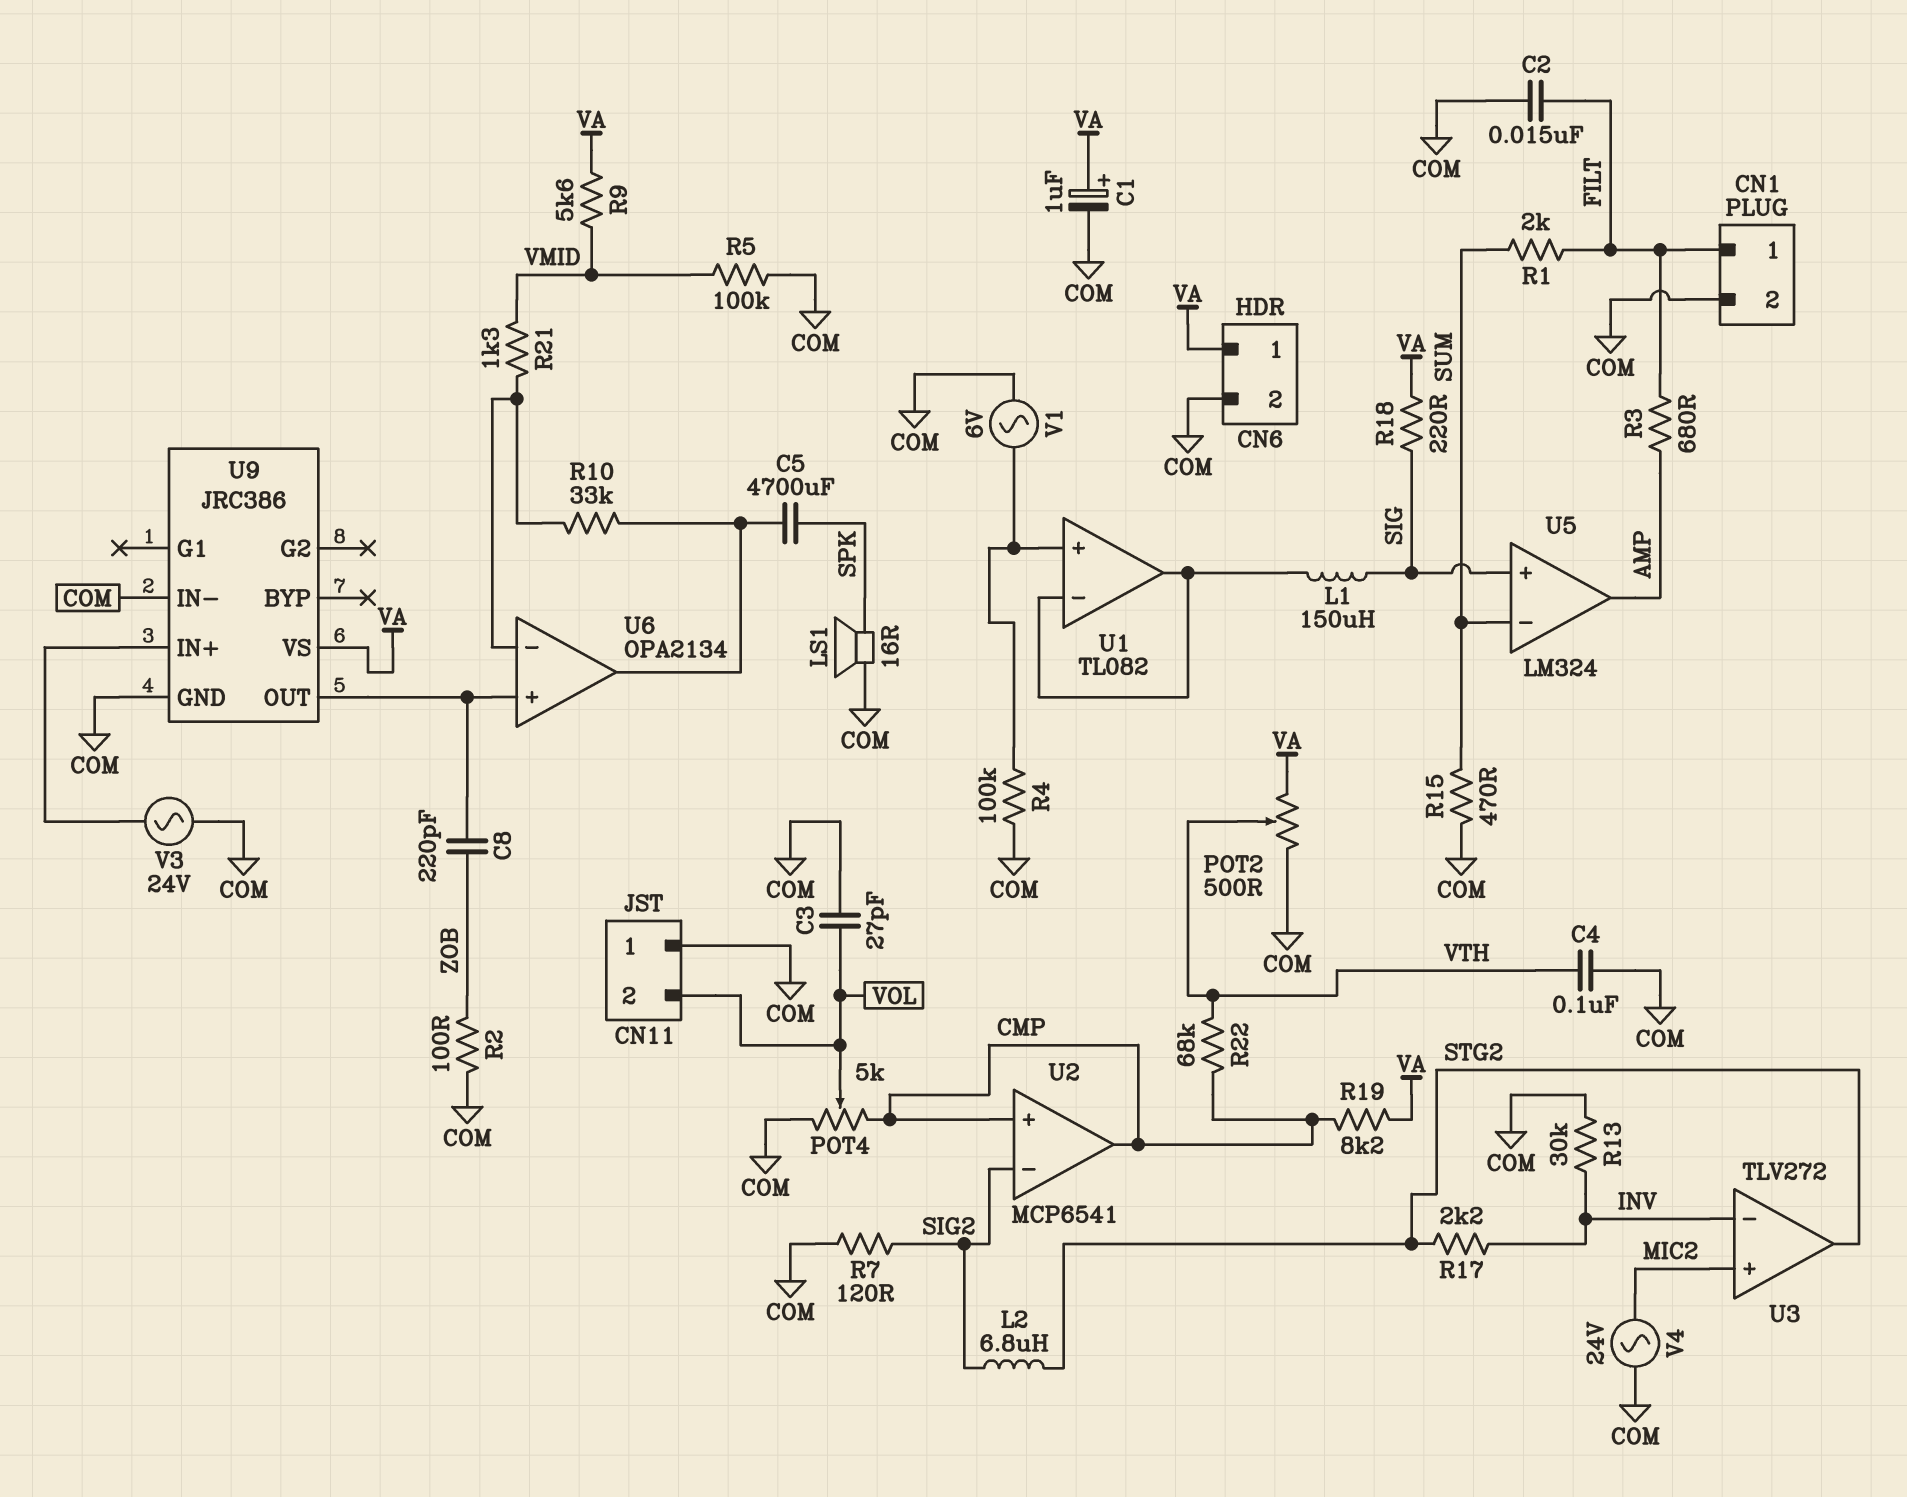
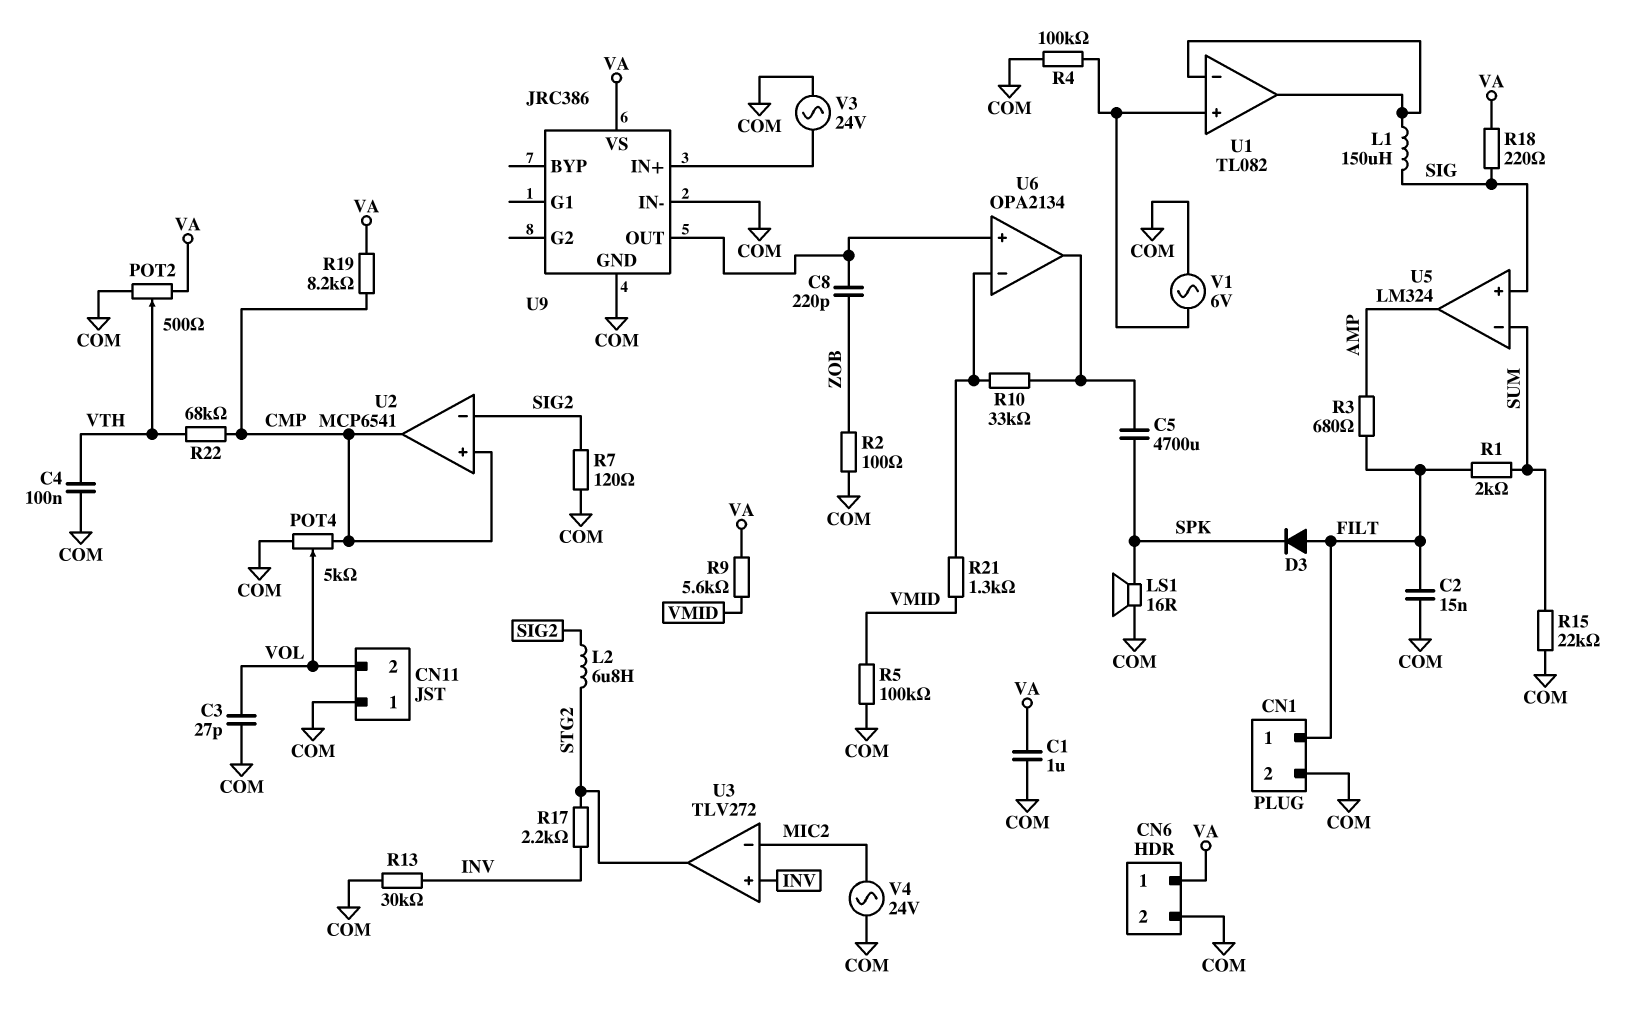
C1: 1uF (plus VA, minus COM) -> 1uF (COM, VA)
D3: none -> diode (A FILT, K SPK)
R15: 470 (COM, SUM) -> 22k (COM, SUM)
U3 pin in+: MIC2 -> INV
U3 pin in-: INV -> MIC2

